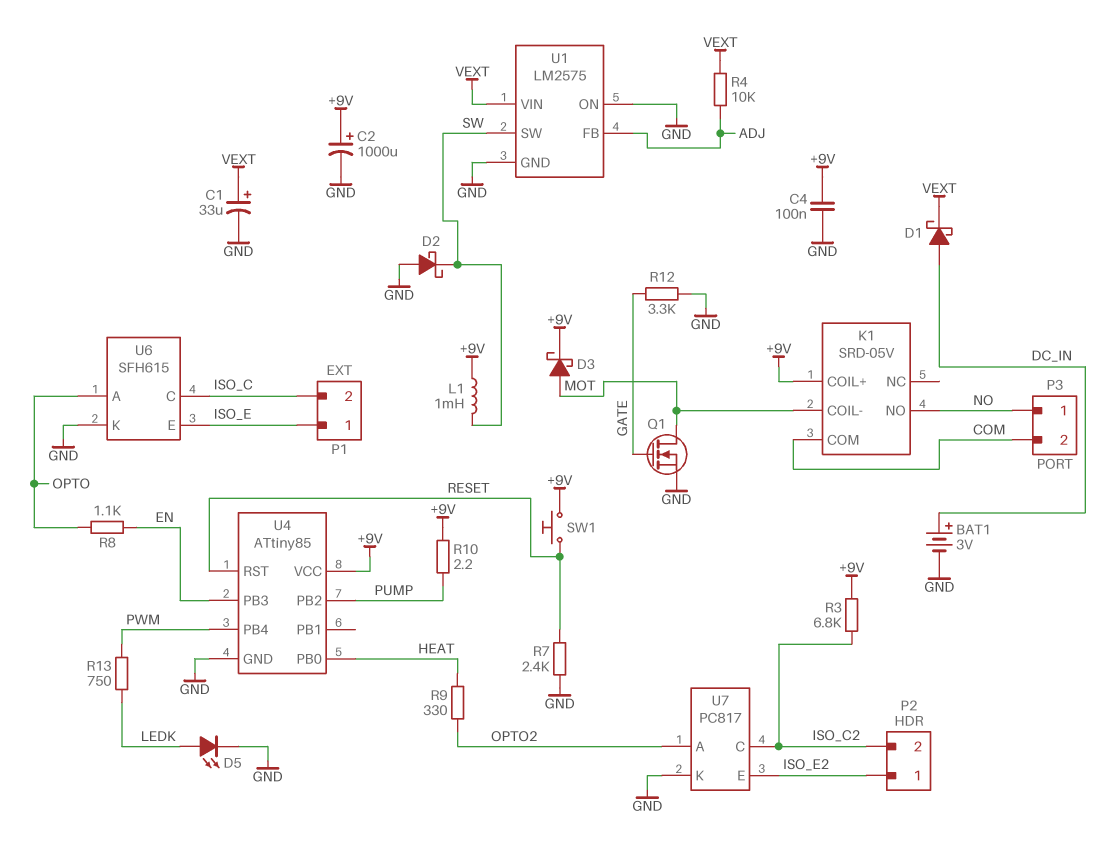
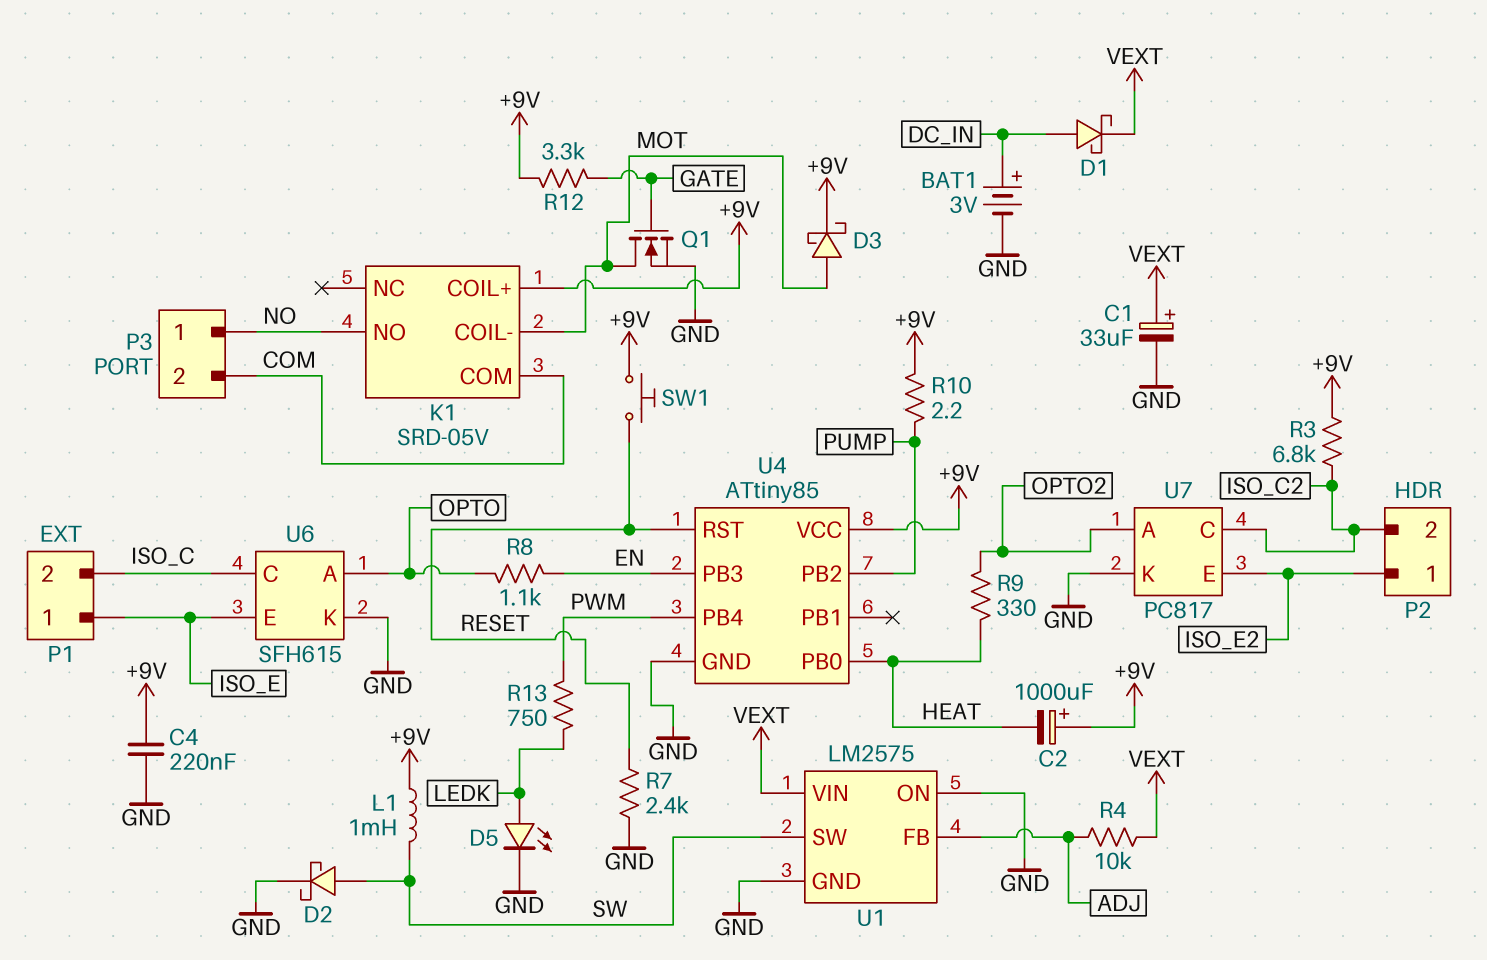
C2: 1000uF (plus +9V, minus GND) -> 1000uF (plus +9V, minus HEAT)
C4: 100nF (+9V, GND) -> 220nF (+9V, GND)
D2: schottky (A GND, K SW) -> schottky (A SW, K GND)
R12: 3.3k (GATE, GND) -> 3.3k (+9V, GATE)

